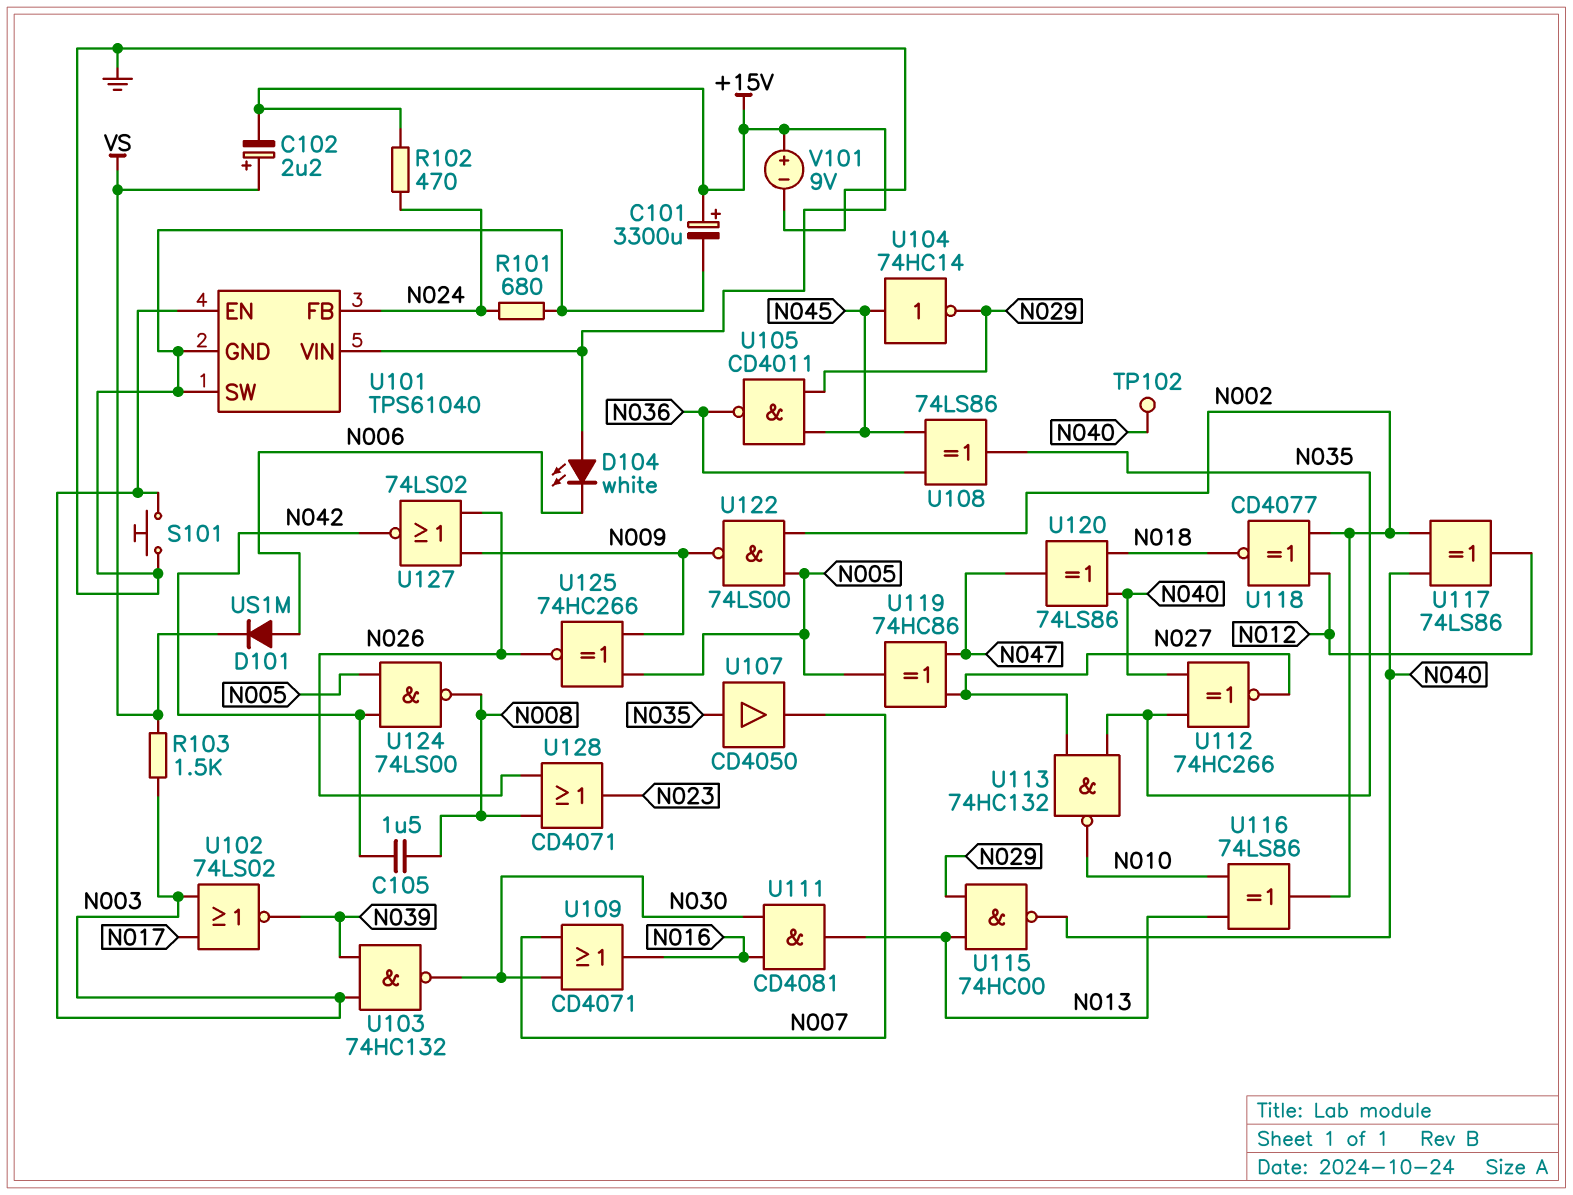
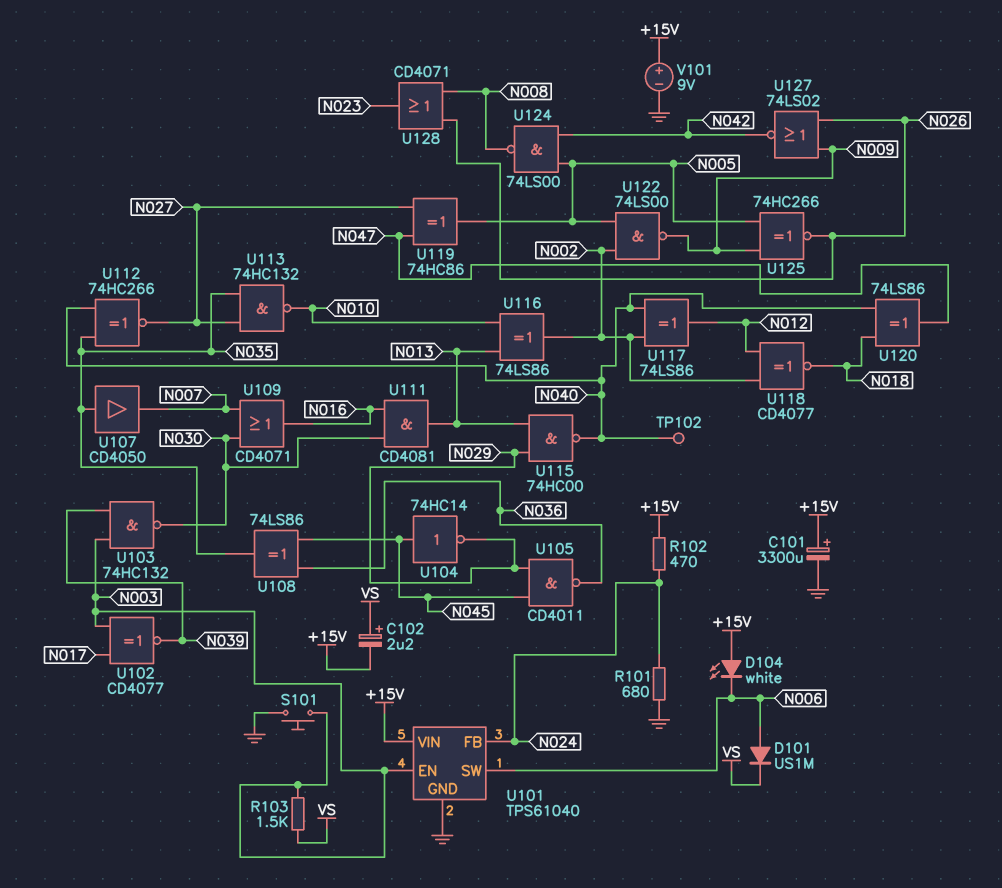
C105: 1.5uF (N008, N042) -> none
U101 pin SW: GND -> N006
U102: NOR 74LS02 (in N003, in N017, out N039) -> XNOR CD4077 (in N003, in N017, out N039)

